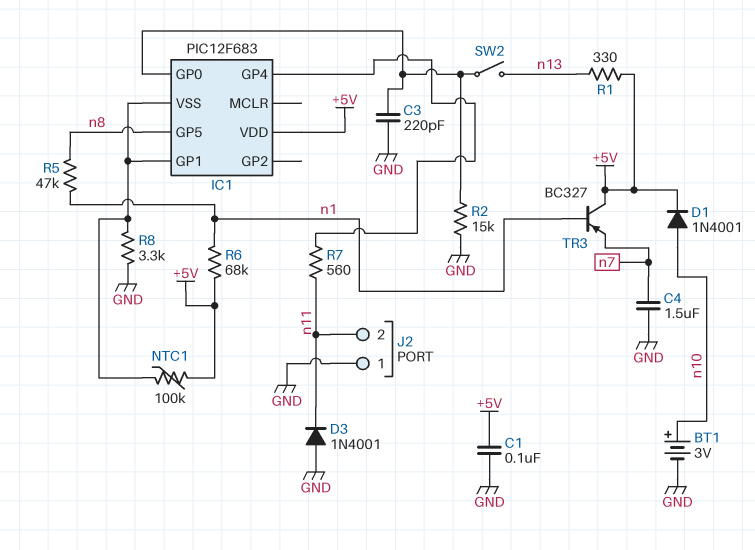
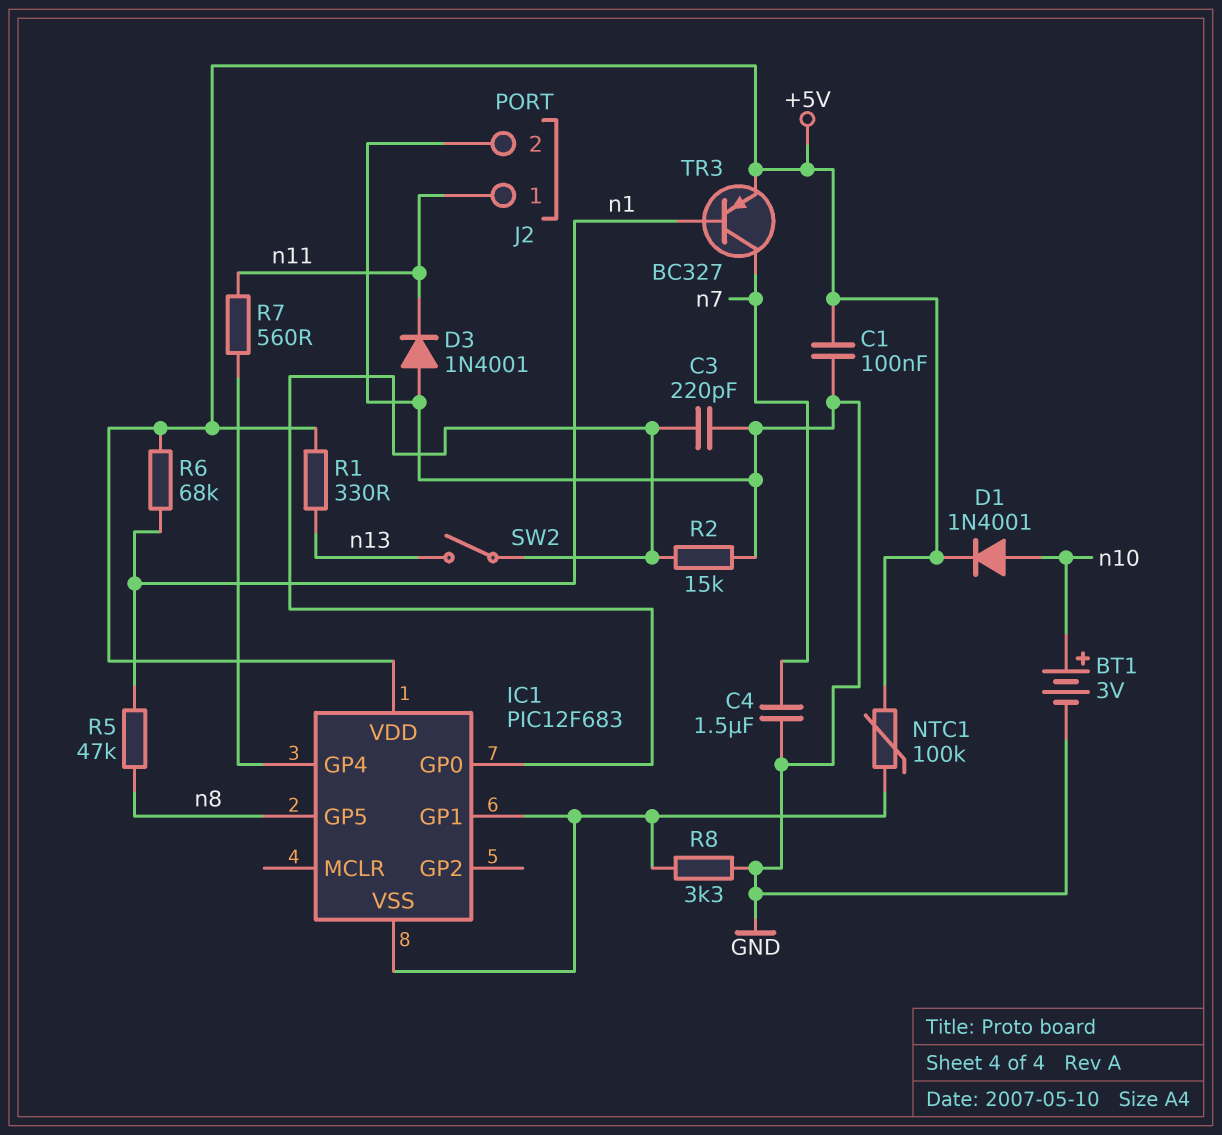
J2 pin 1: GND -> n11
J2 pin 2: n11 -> GND
TR3: PNP BC327 (B n1, C +5V, E n7) -> PNP BC327 (B n1, C n7, E +5V)

